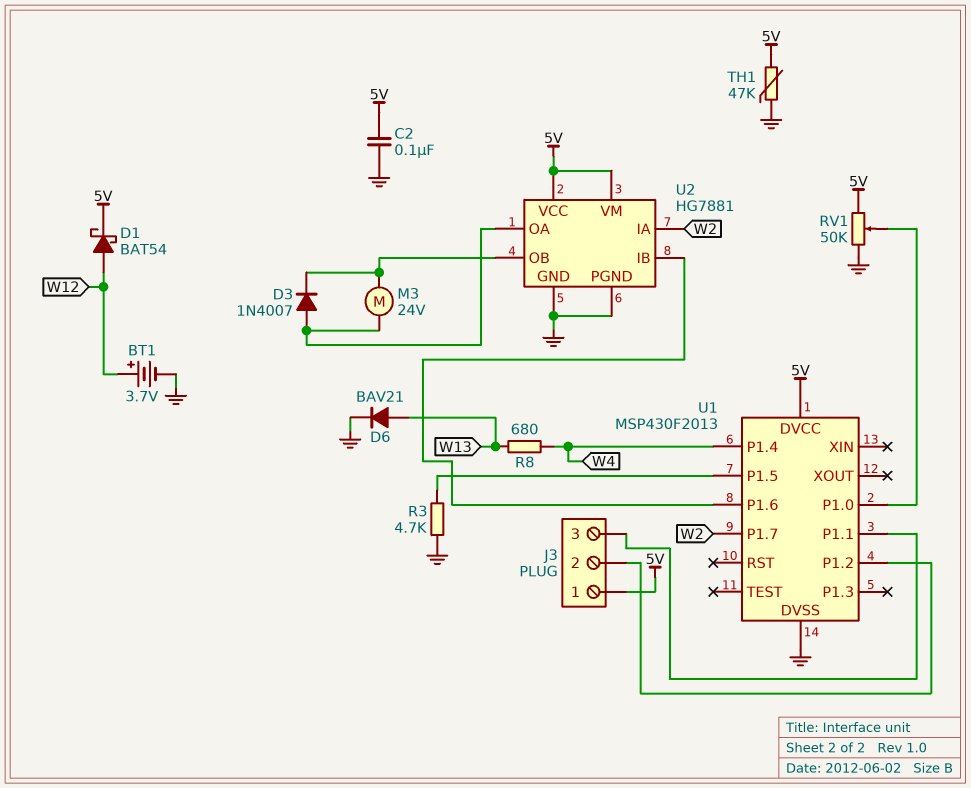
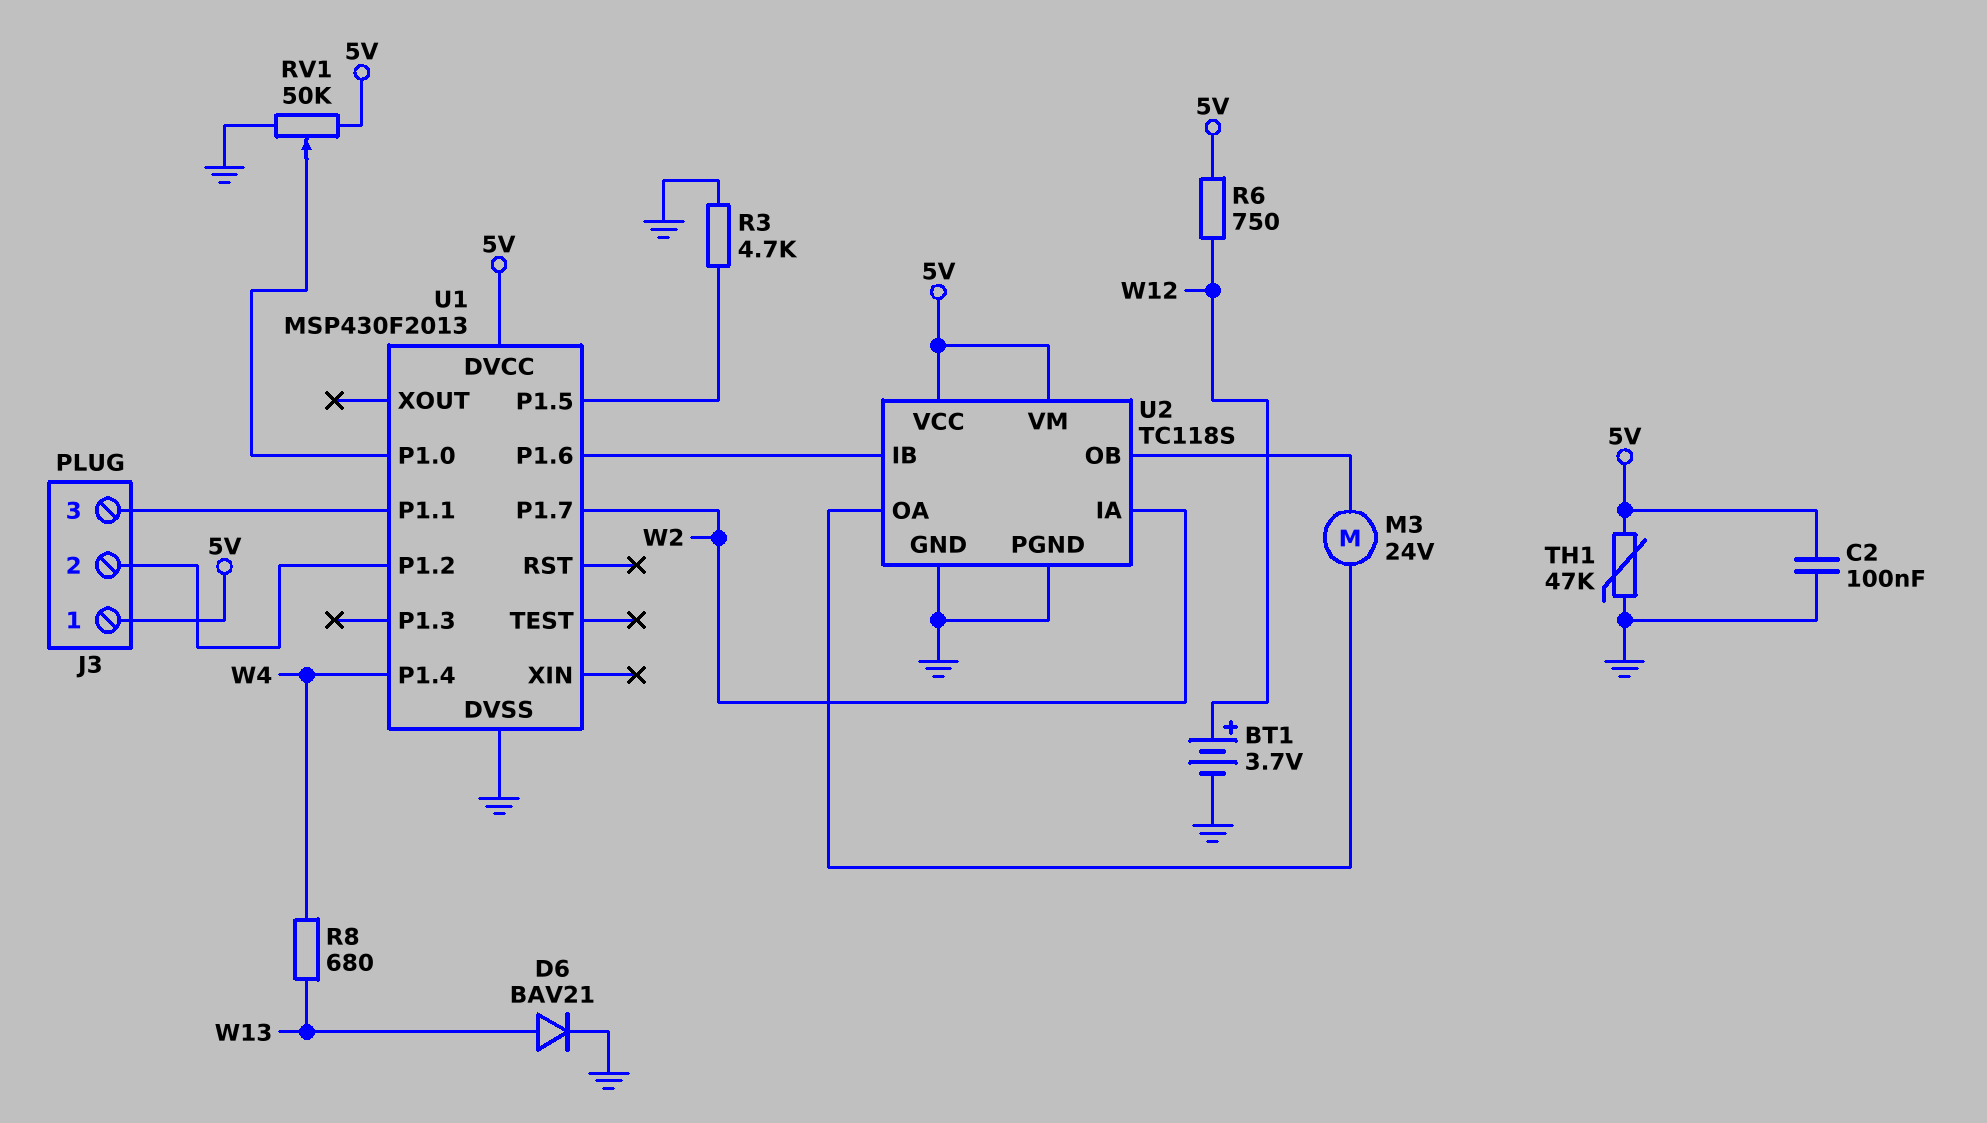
D1: schottky BAT54 (A W12, K 5V) -> none
D3: diode 1N4007 (A U2/OA, K U2/OB) -> none
R6: none -> 750 (5V, W12)
U2: HG7881 -> TC118S

